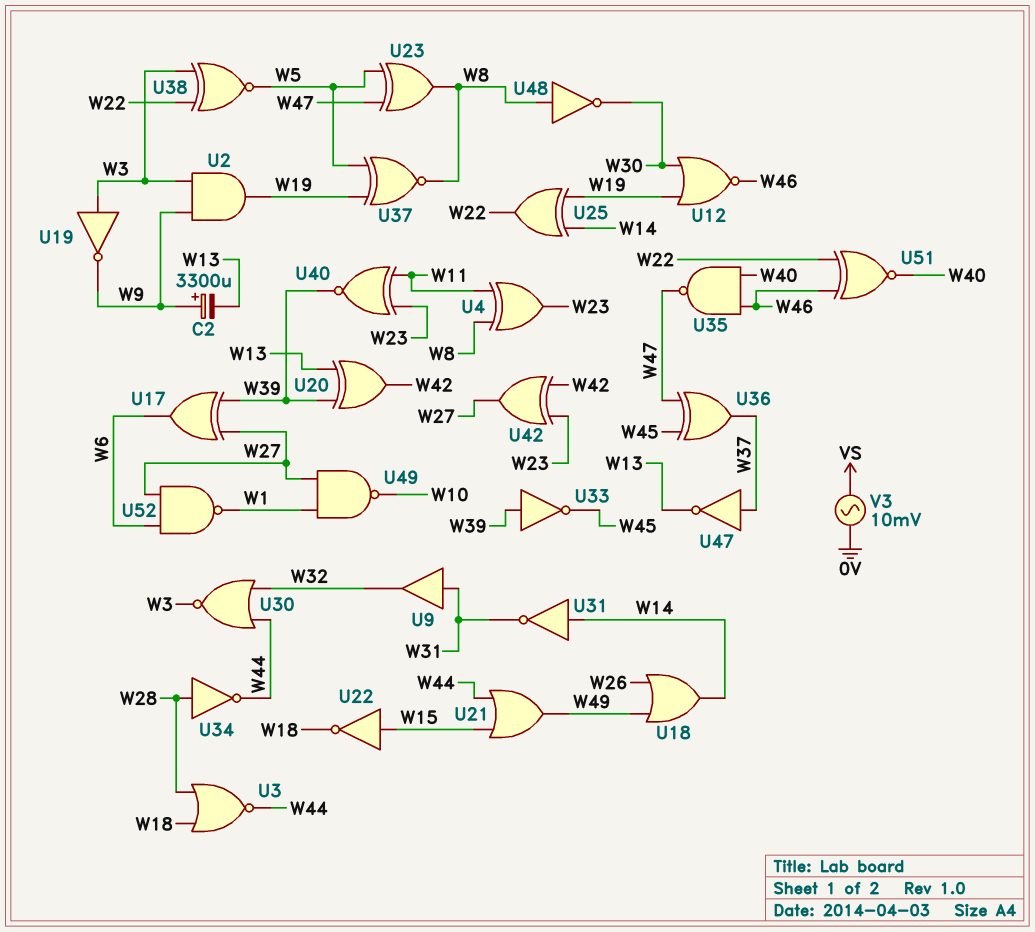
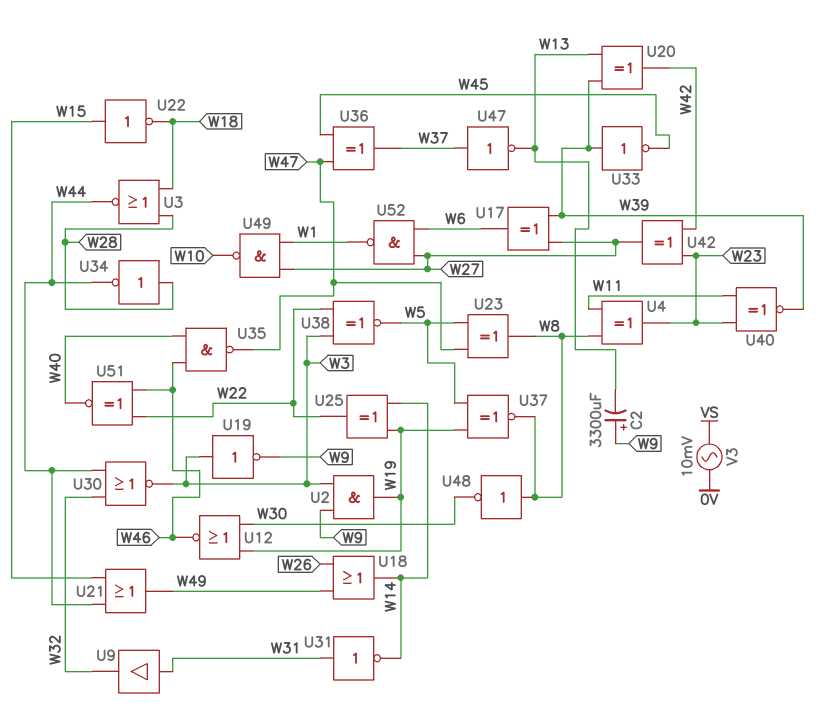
U31: NOT (in W14, out W31) -> NOT (in W31, out W14)

